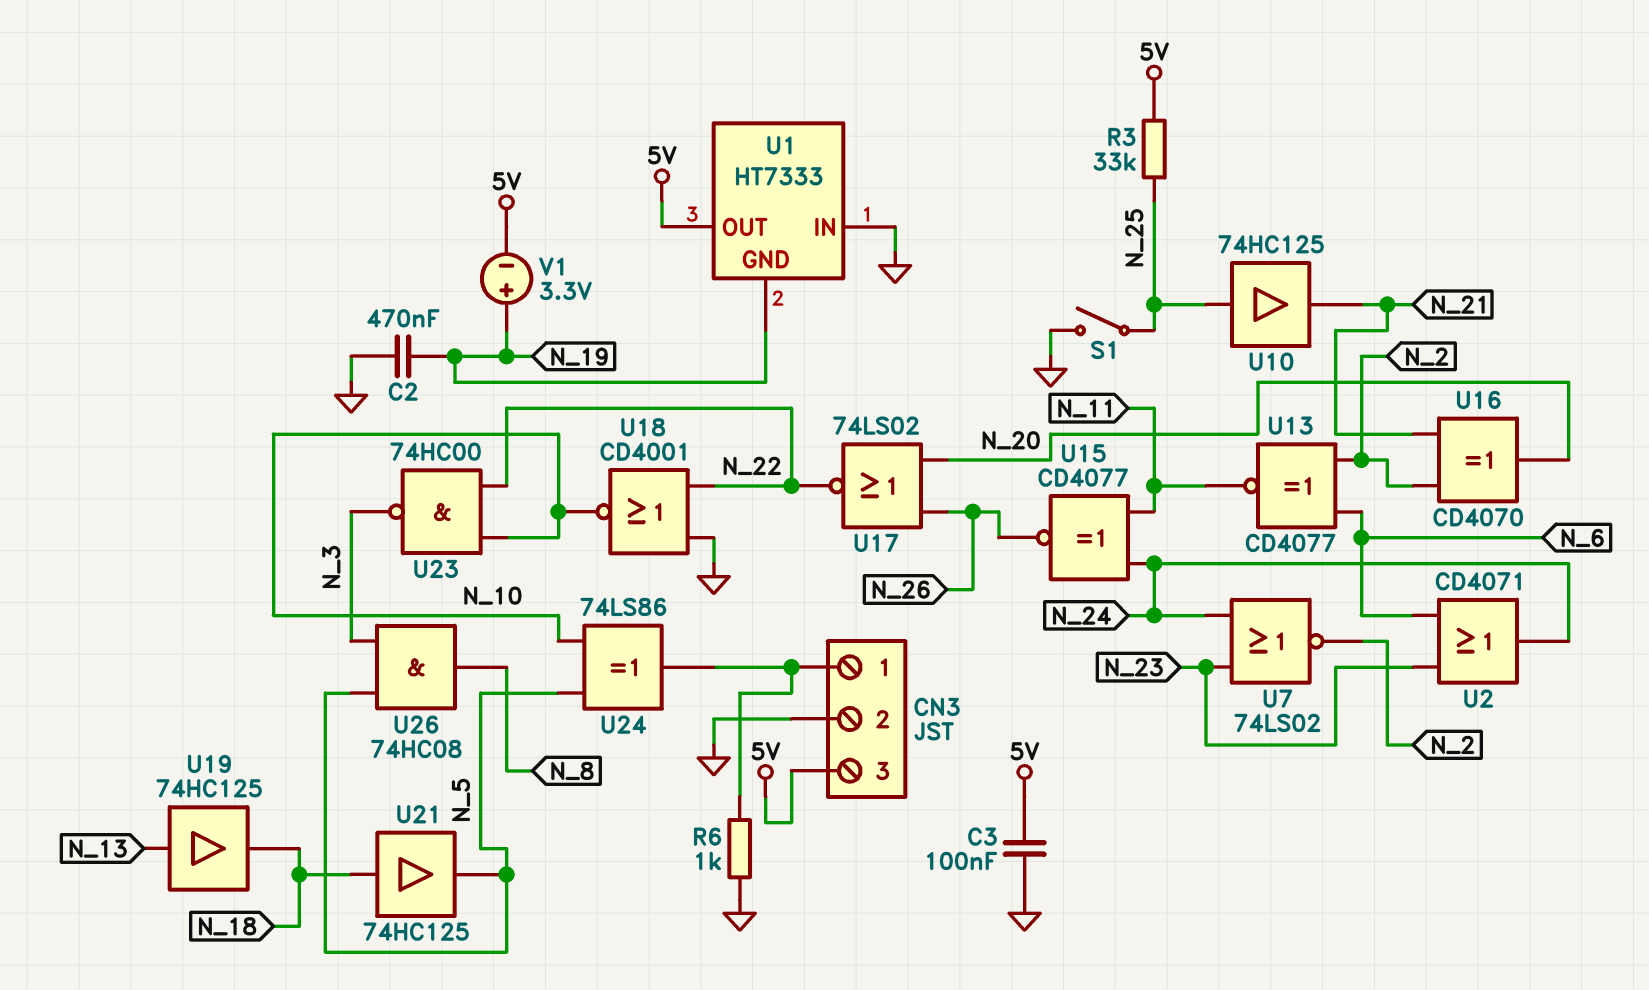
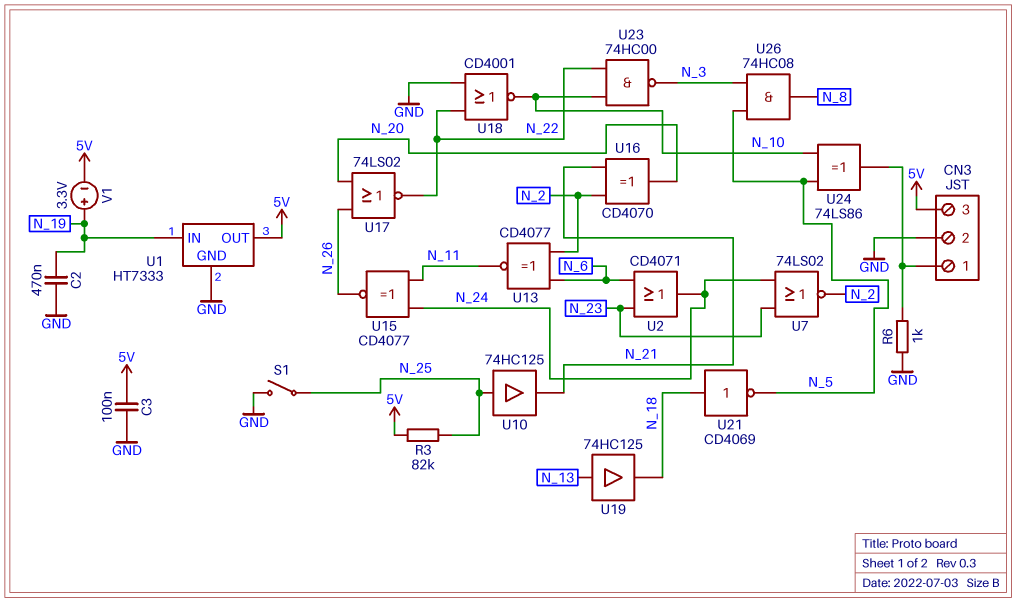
R3: 33k (5V, N_25) -> 82k (5V, N_25)
U1 pin GND: N_19 -> GND
U1 pin IN: GND -> N_19
U21: buffer 74HC125 (in N_18, out N_5) -> NOT CD4069 (in N_18, out N_5)

